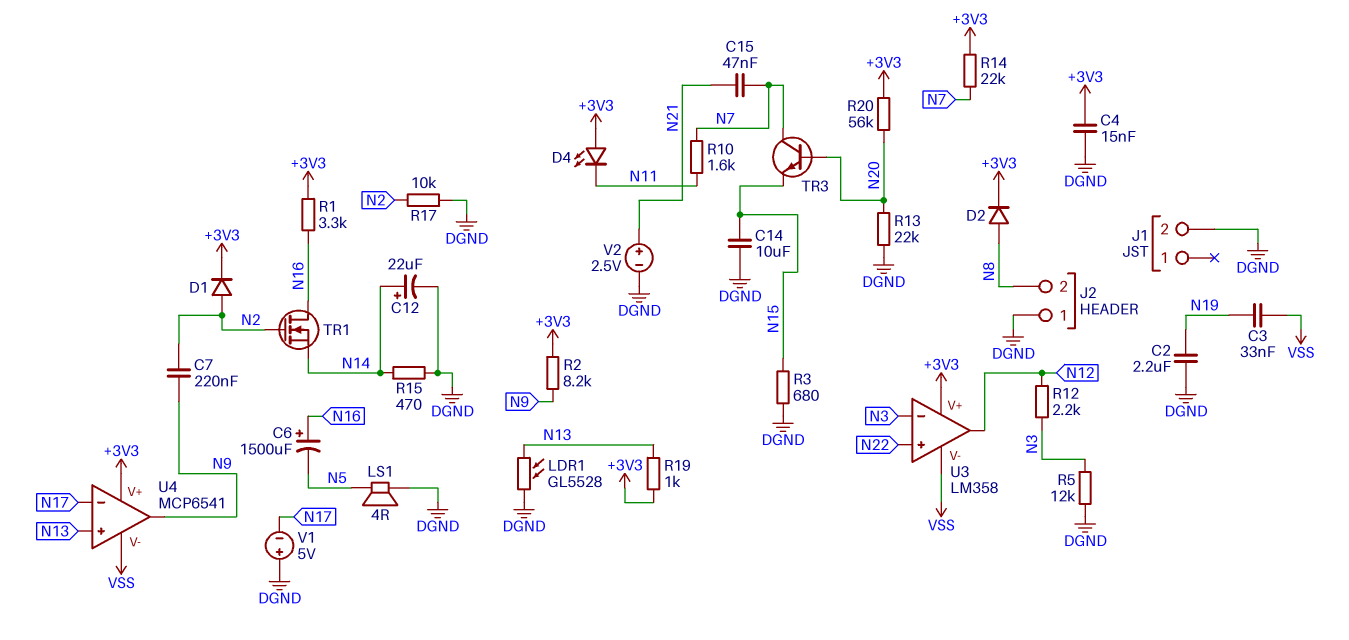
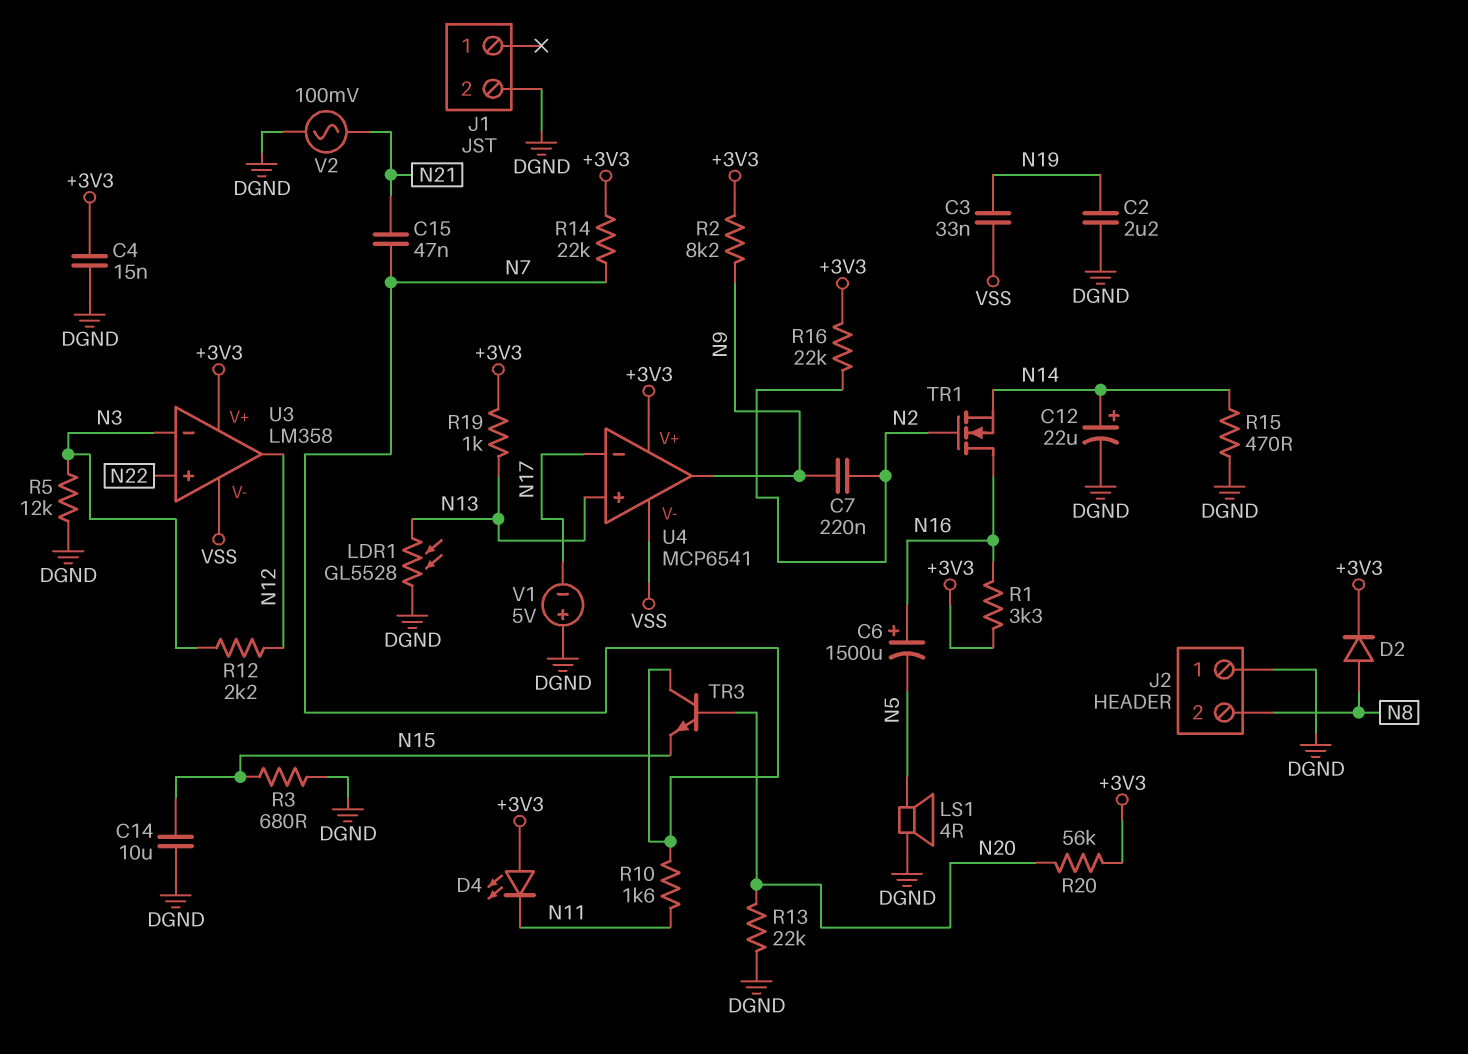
D1: diode (A N2, K +3V3) -> none
R16: none -> 22k (+3V3, N2)
R17: 10k (DGND, N2) -> none
V2: 2.5V (plus N21, minus DGND) -> AC 100mV (DGND, N21)

